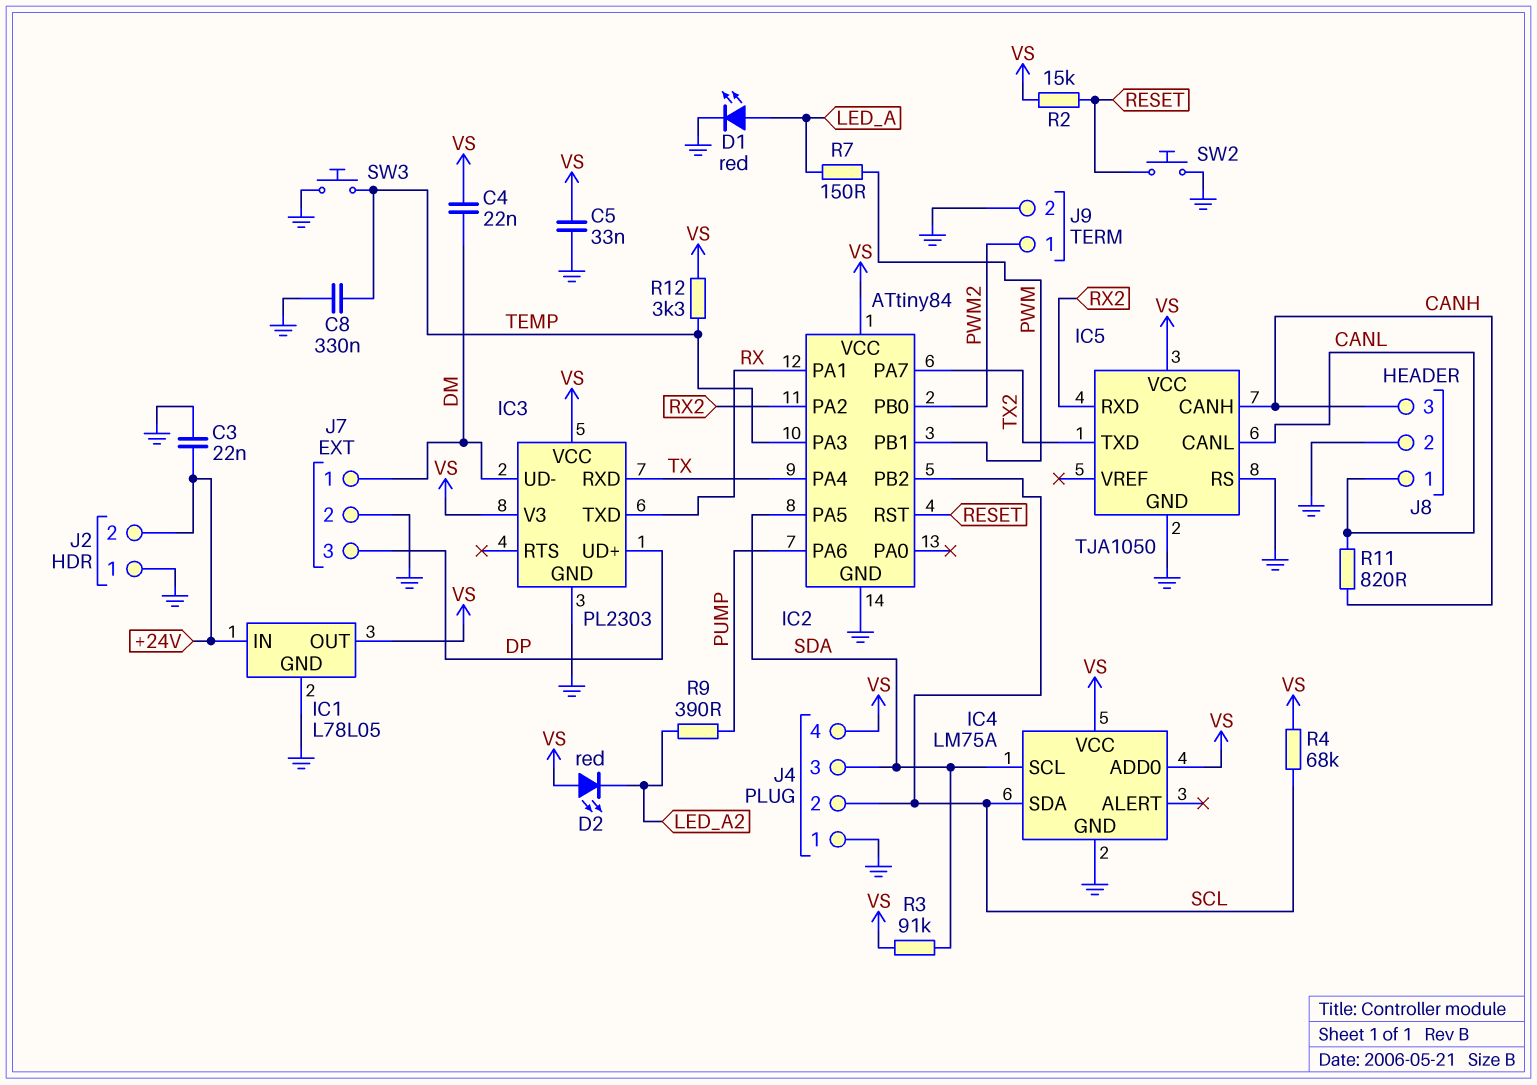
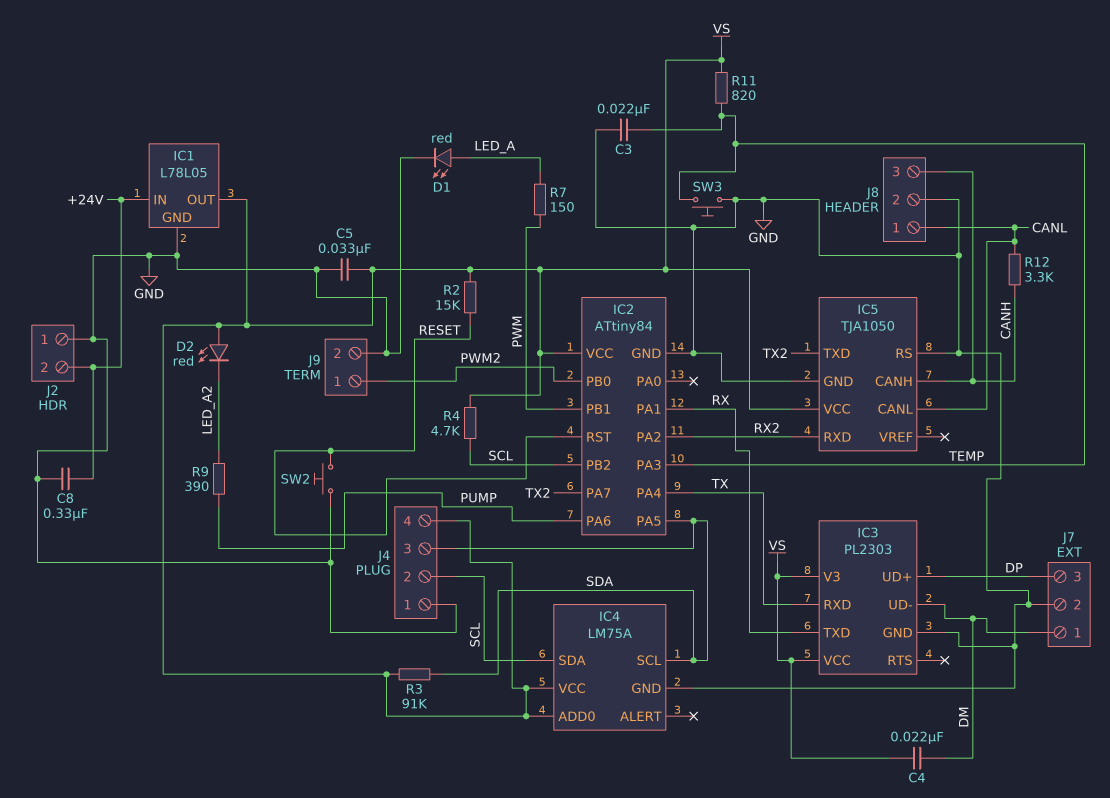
C3: 22nF (+24V, GND) -> 22nF (GND, TEMP)
C8: 330nF (GND, TEMP) -> 330nF (+24V, GND)
R4: 68k (SCL, VS) -> 4.7k (SCL, VS)
R11: 820 (CANH, CANL) -> 820 (TEMP, VS)
R12: 3.3k (TEMP, VS) -> 3.3k (CANH, CANL)

